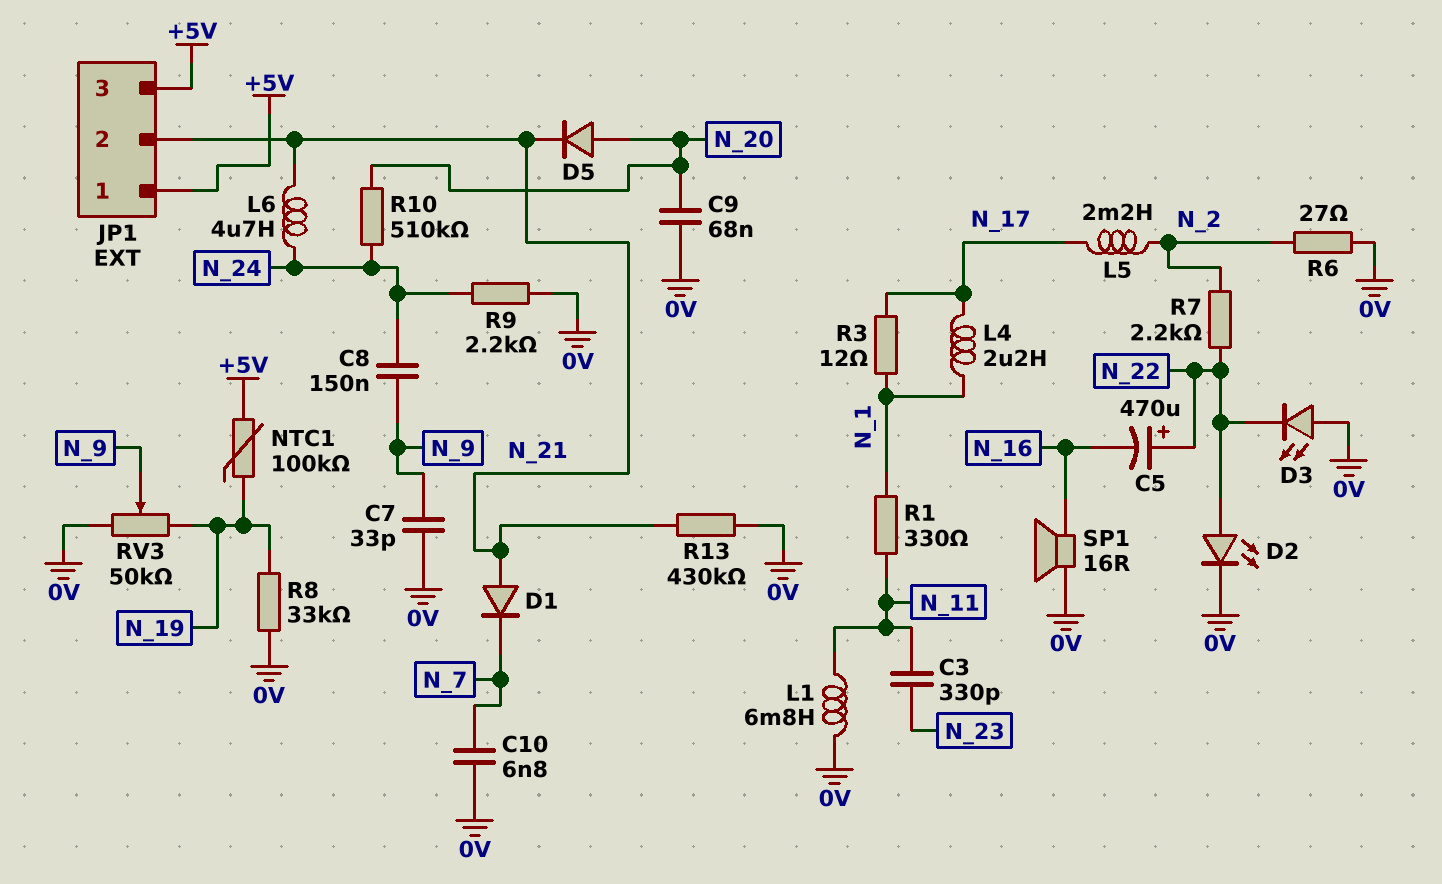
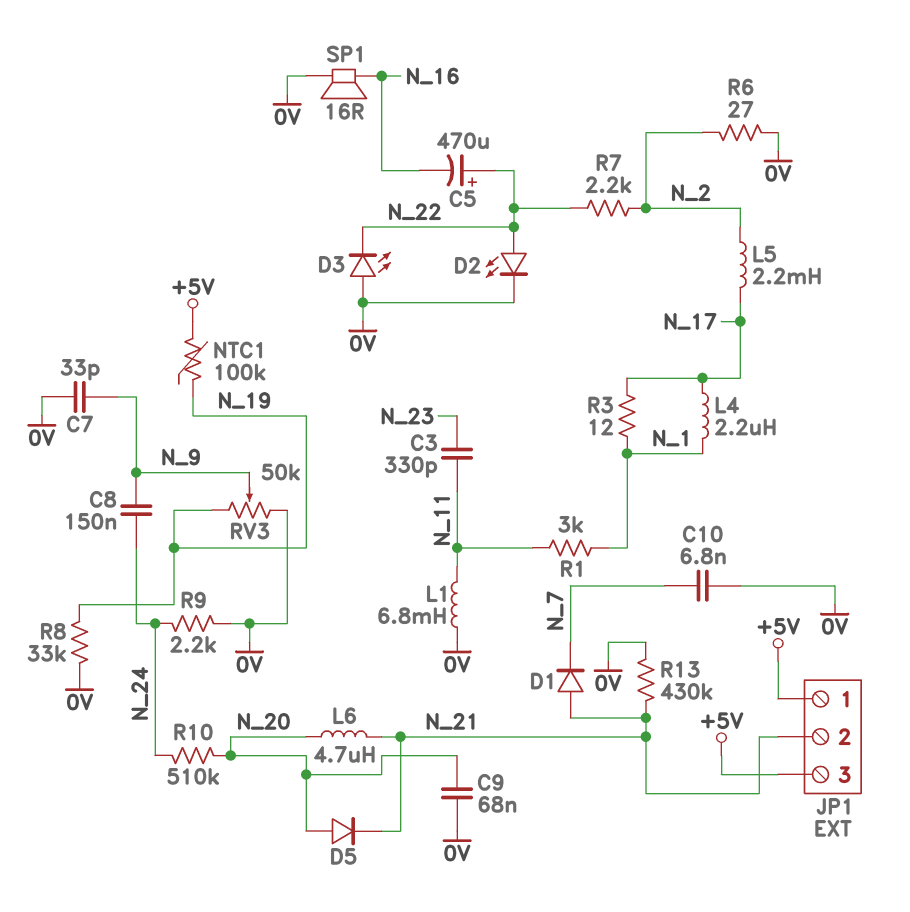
L6: 4.7uH (N_21, N_24) -> 4.7uH (N_20, N_21)
R1: 330 (N_1, N_11) -> 3k (N_1, N_11)

